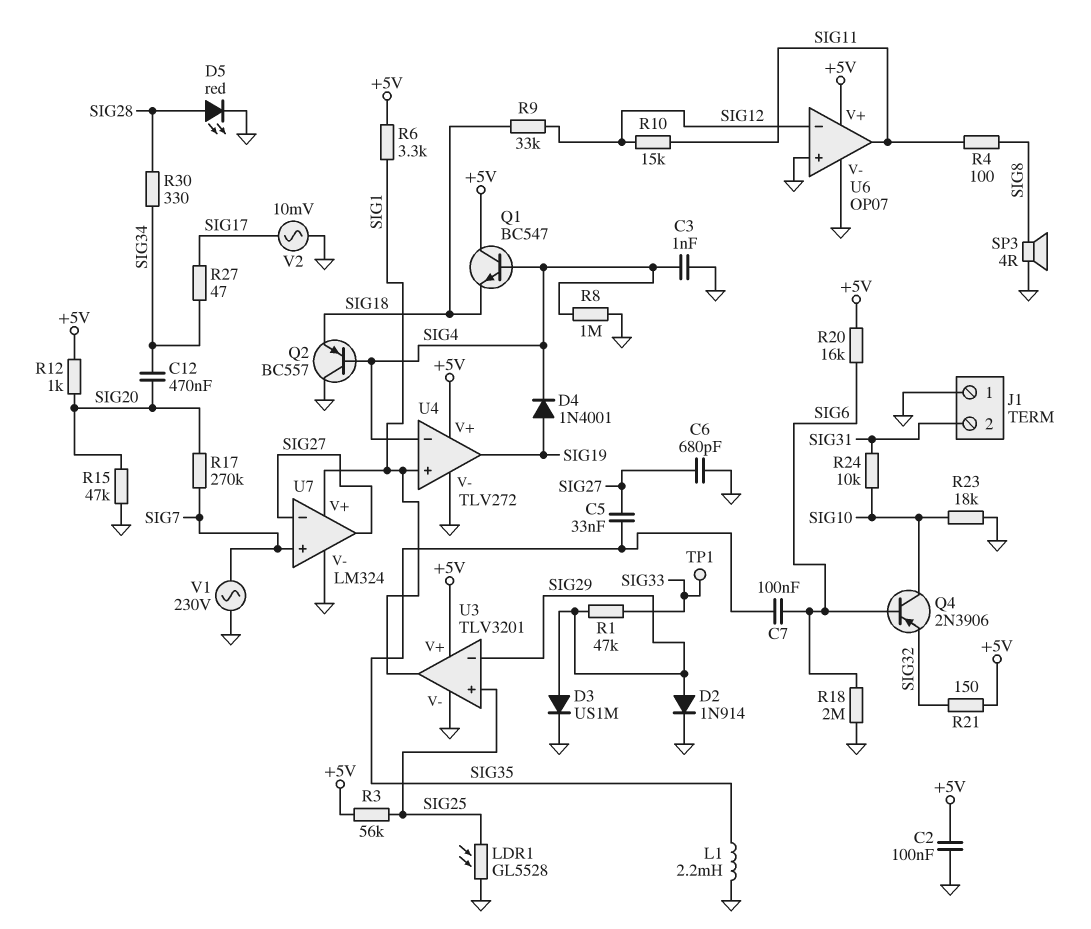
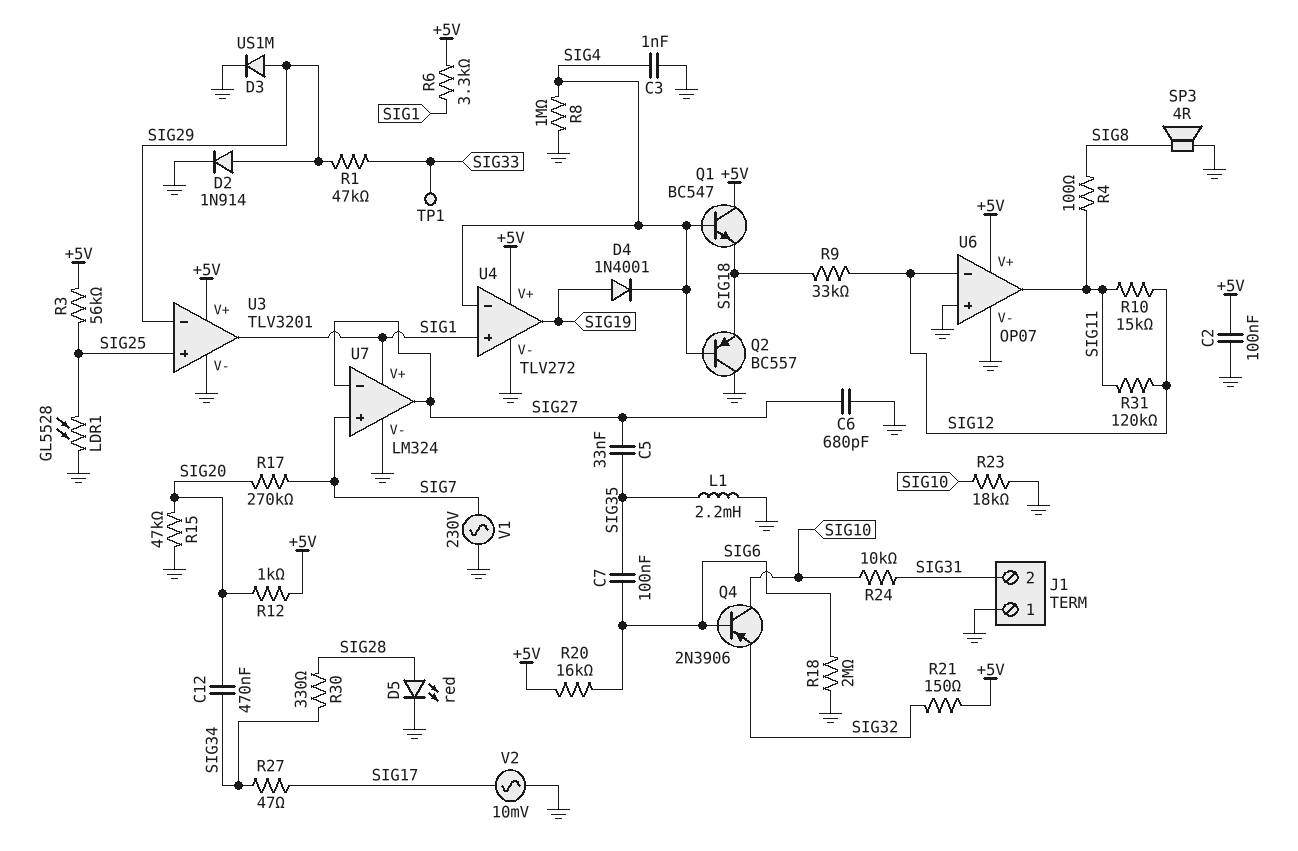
R31: none -> 120k (SIG11, SIG12)

